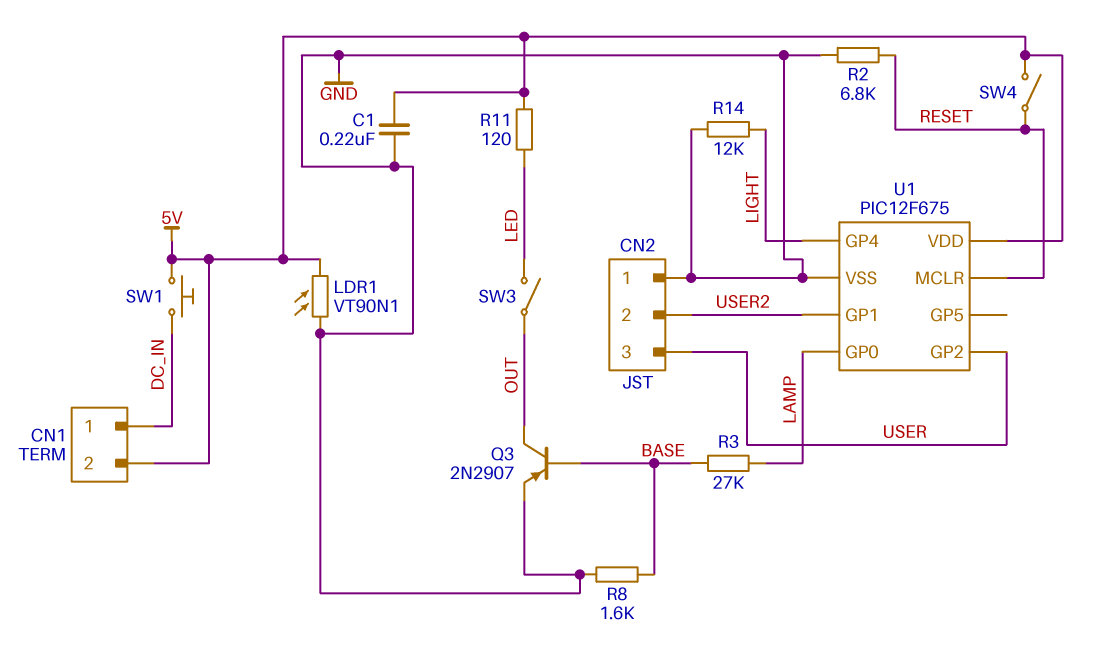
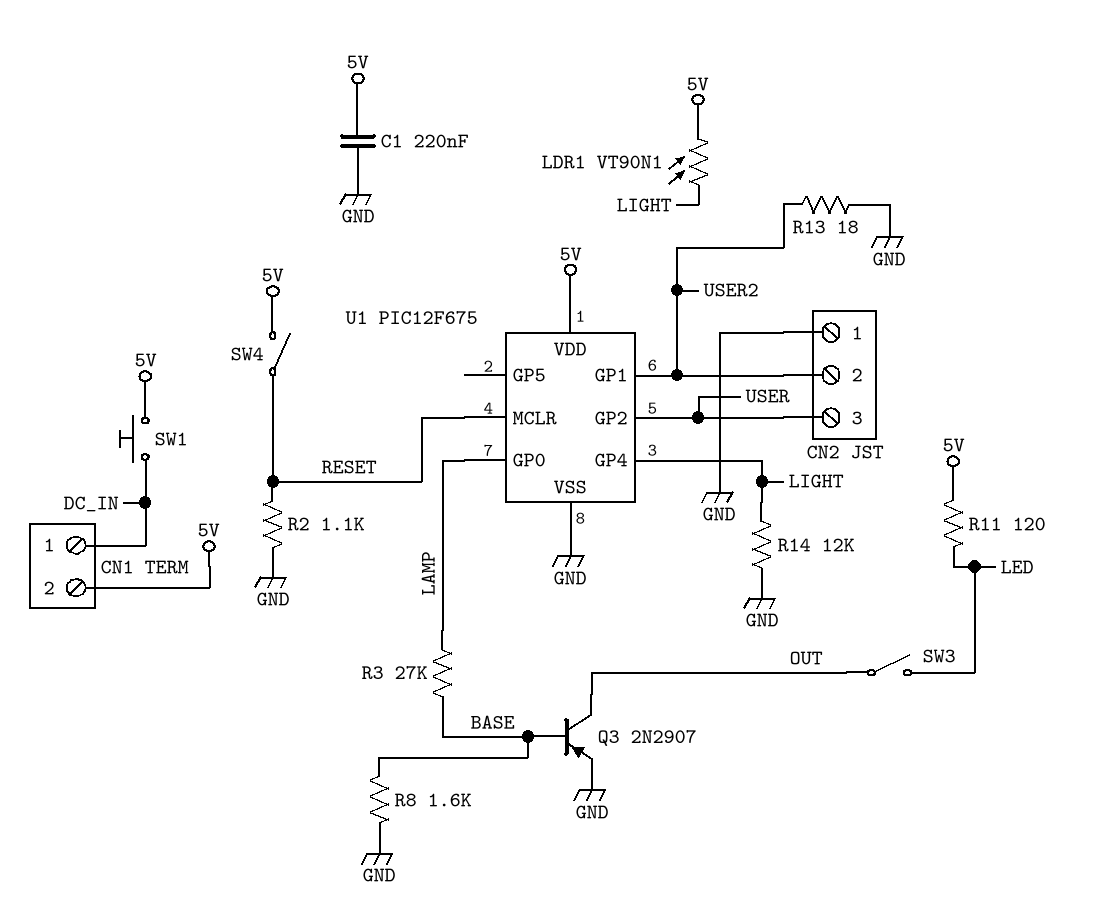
LDR1: VT90N1 (5V, GND) -> VT90N1 (5V, LIGHT)
R2: 6.8k (GND, RESET) -> 1.1k (GND, RESET)
R13: none -> 18 (GND, USER2)

